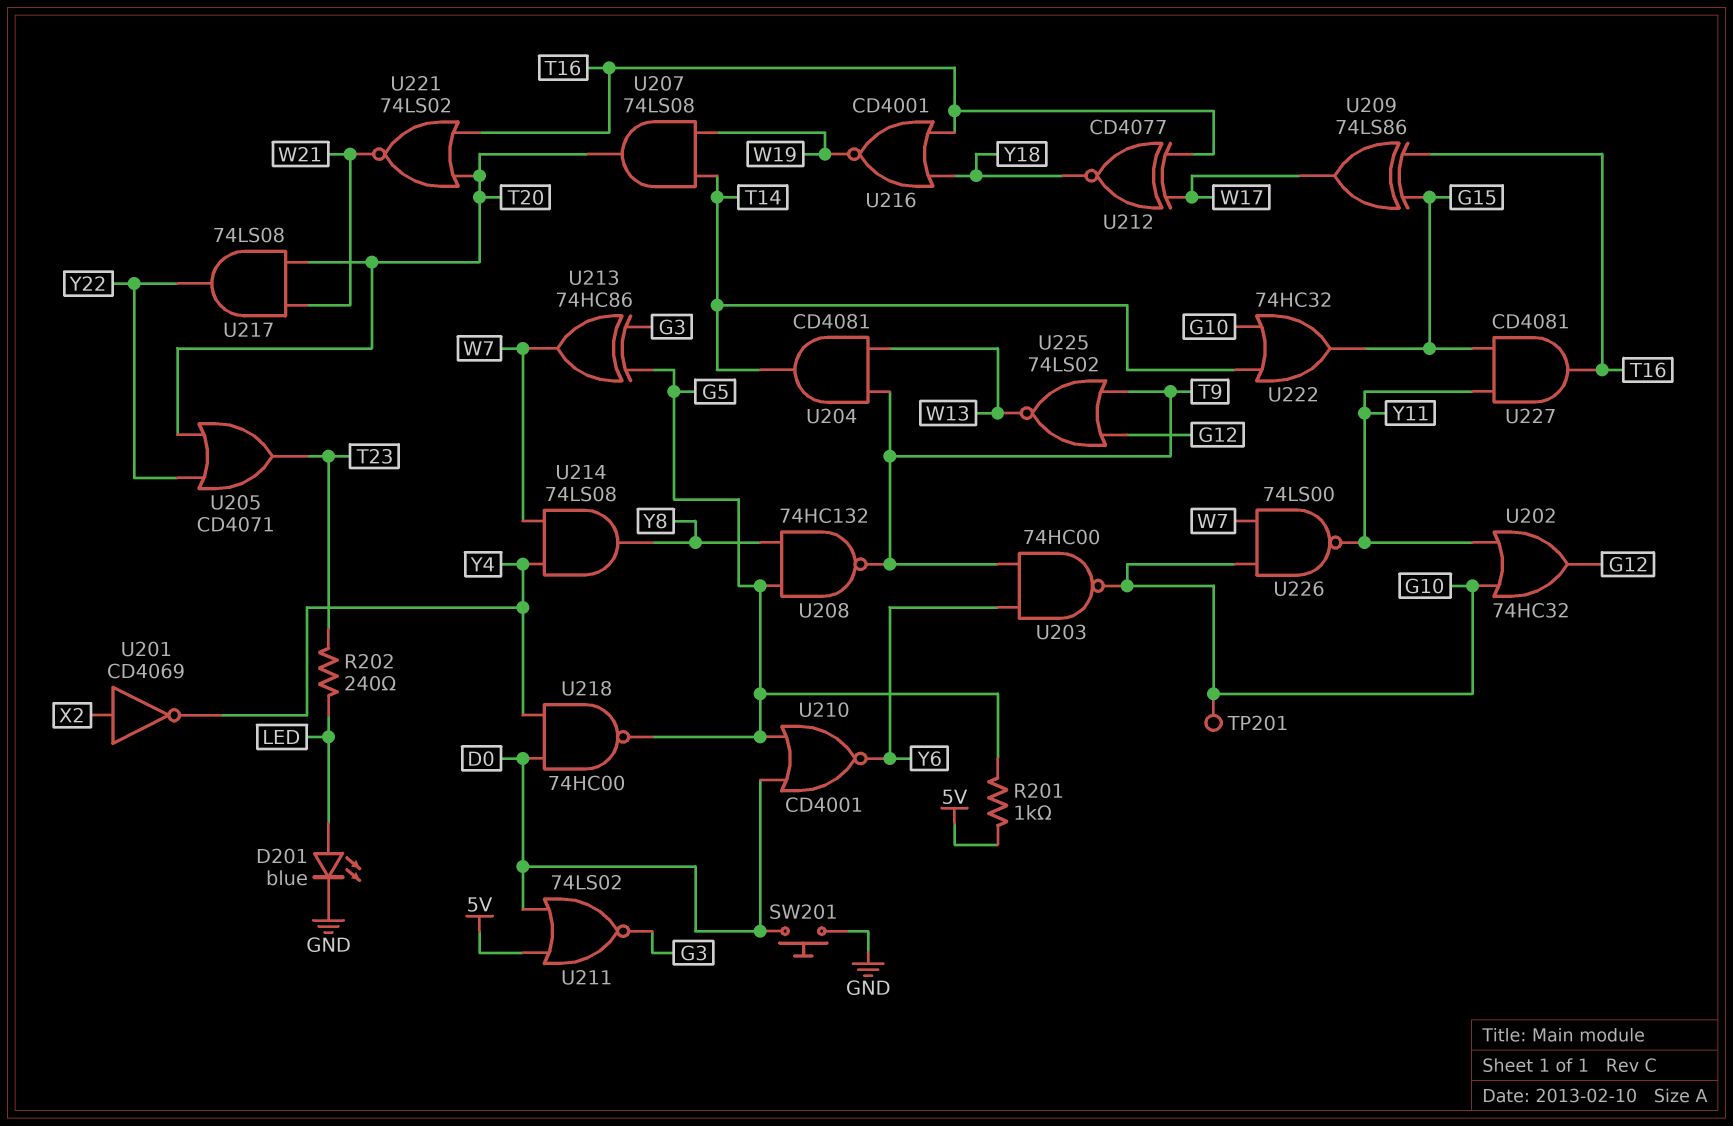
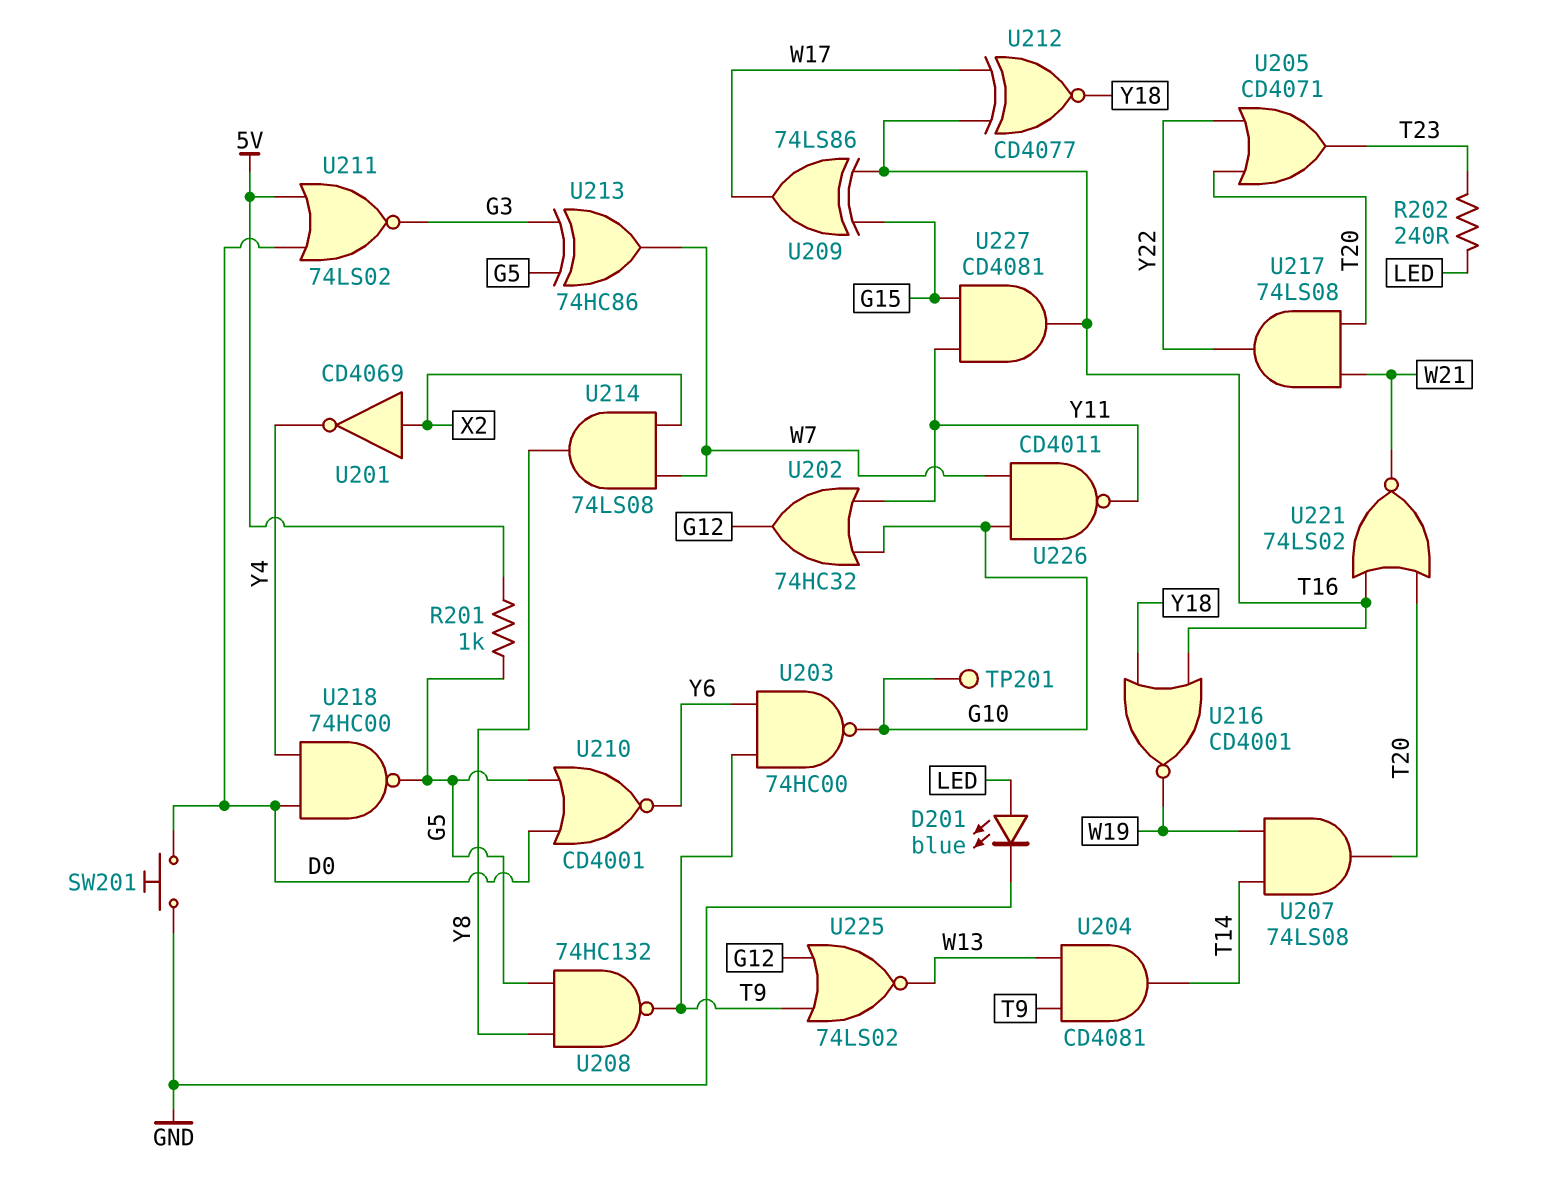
U214: AND 74LS08 (in W7, in Y4, out Y8) -> AND 74LS08 (in W7, in X2, out Y8)
U222: OR 74HC32 (in G10, in T14, out G15) -> none
U226: NAND 74LS00 (in G10, in W7, out Y11) -> NAND CD4011 (in G10, in W7, out Y11)

